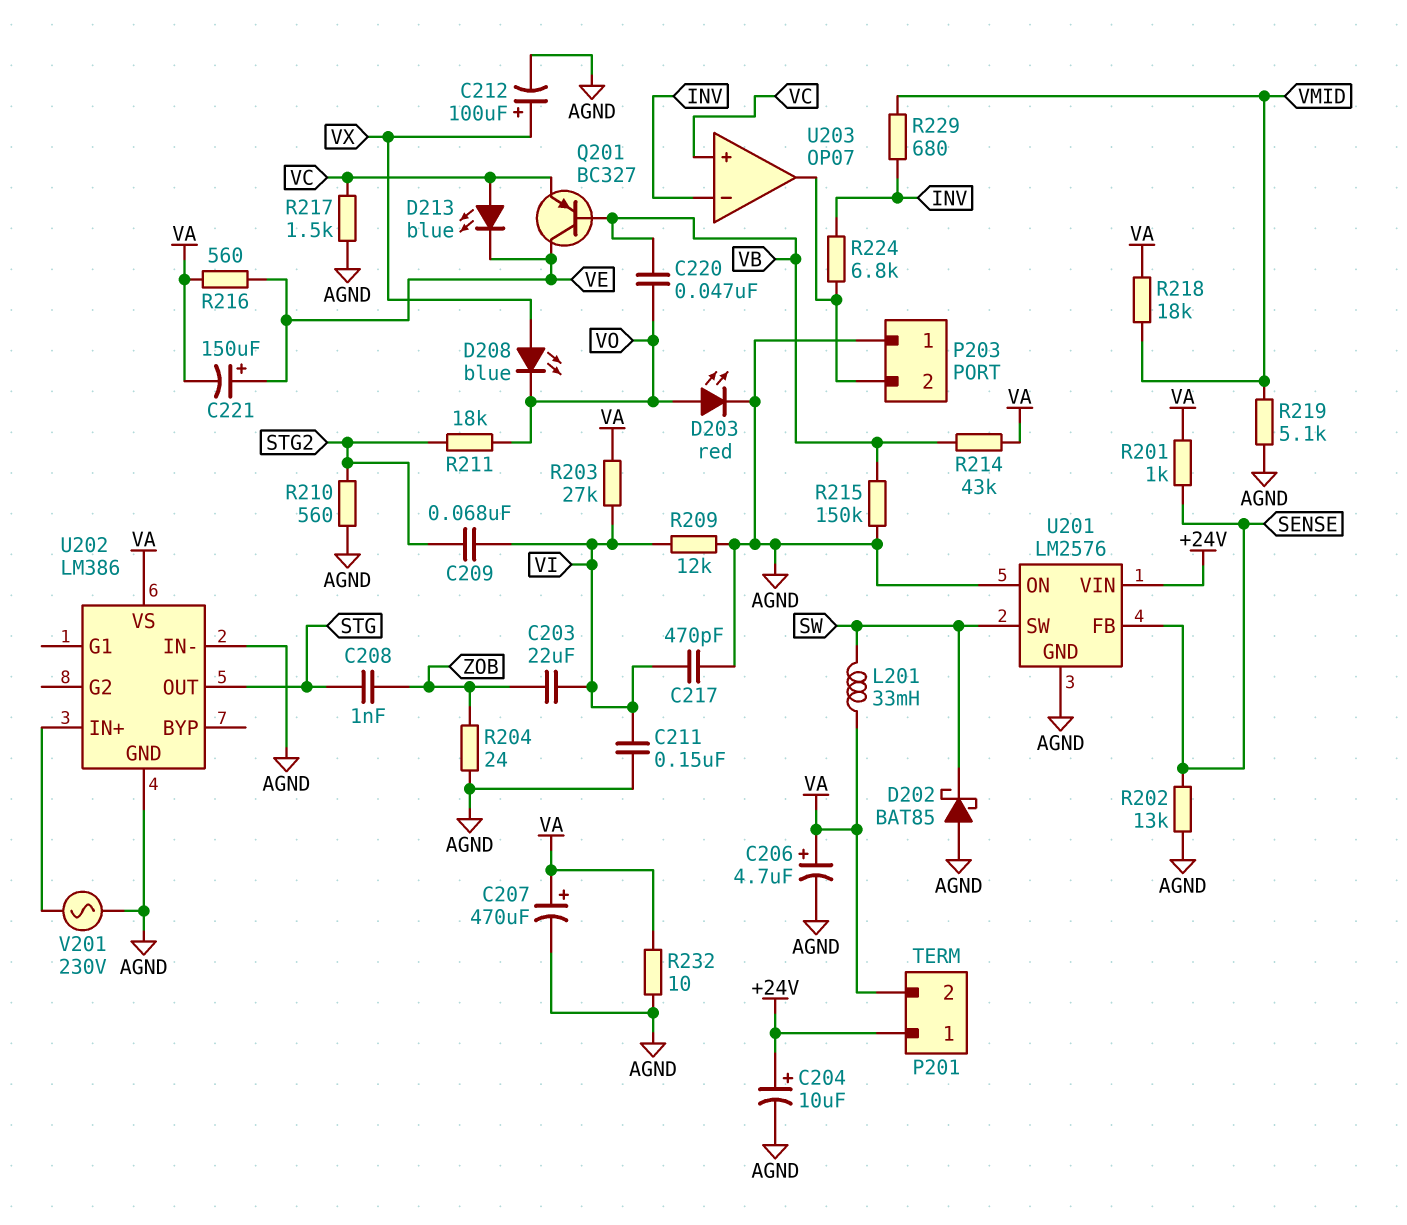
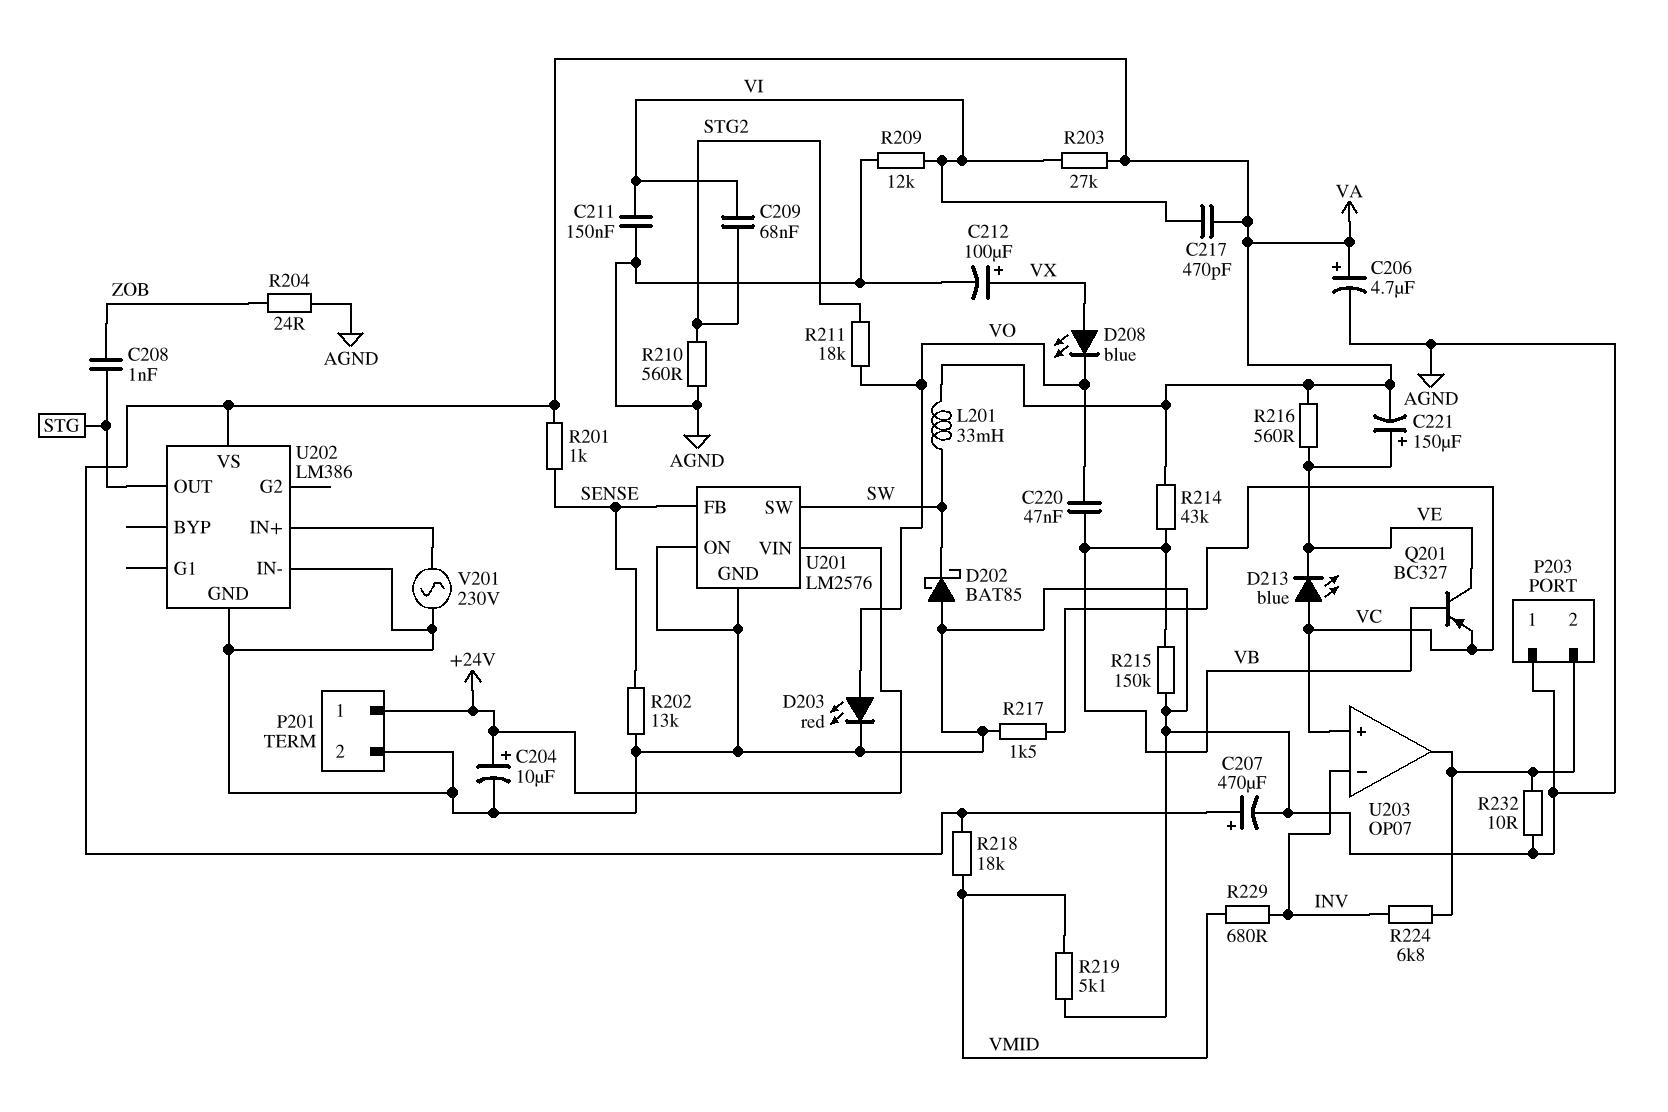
C203: 22uF (VI, ZOB) -> none
C217: 470pF (AGND, VI) -> 470pF (VA, VI)
P201 pin 2: VA -> AGND
R232: 10 (AGND, VA) -> 10 (AGND, P203/2)

